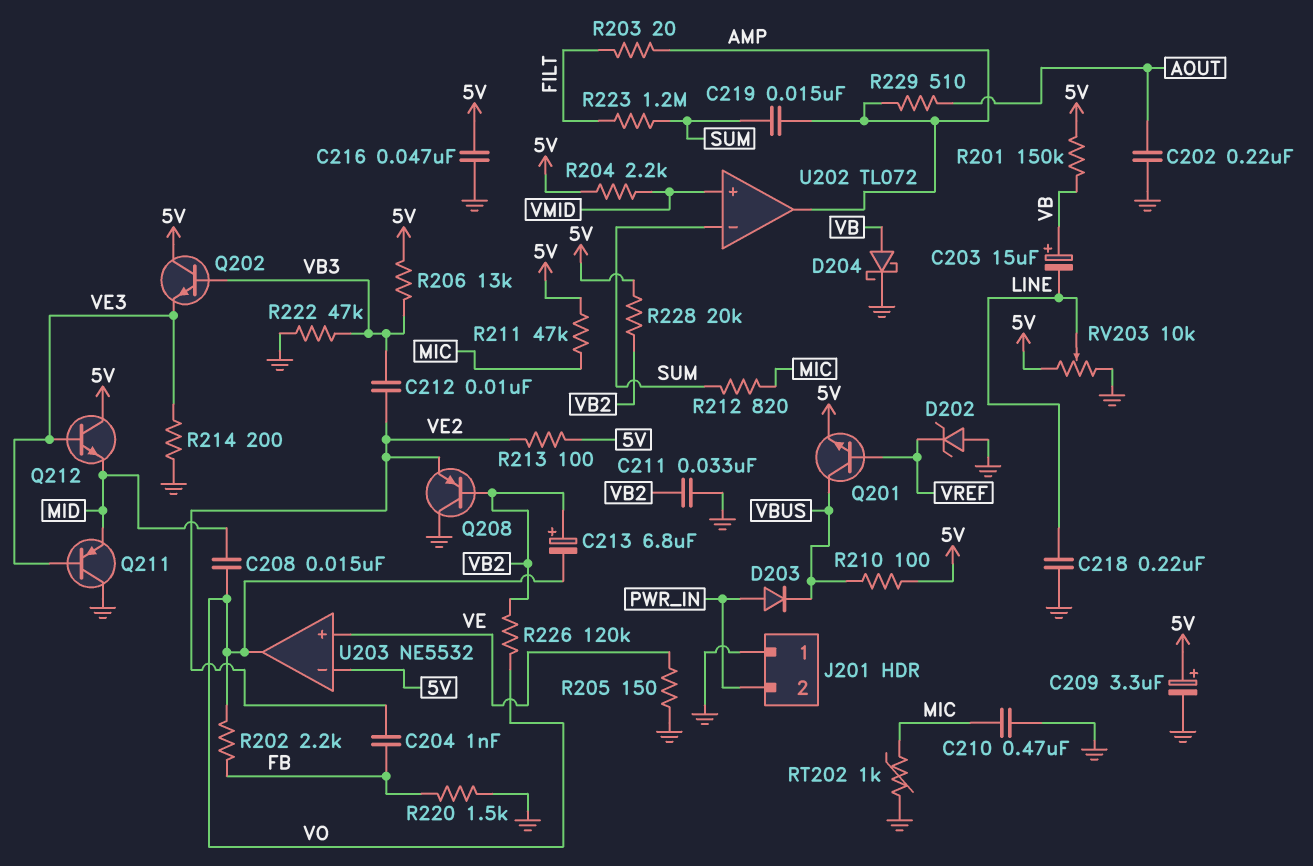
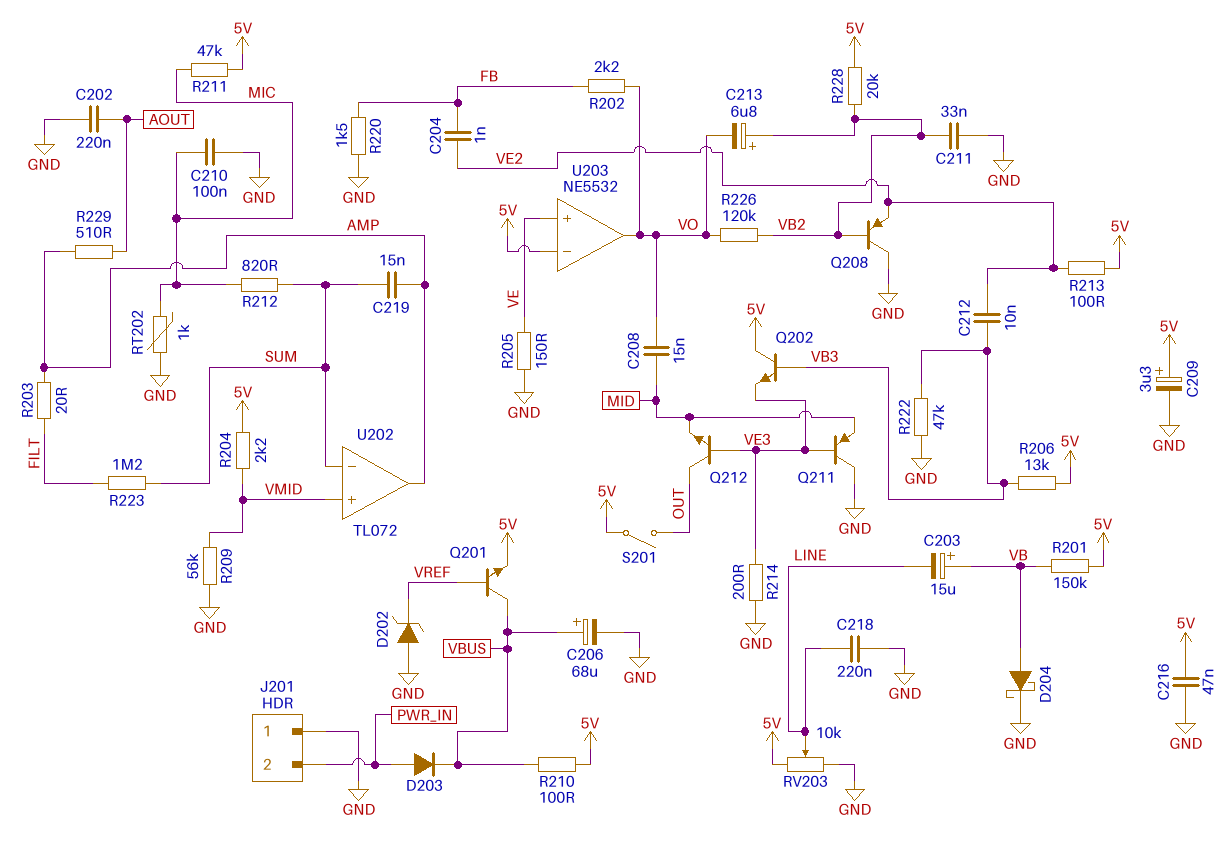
C206: none -> 68uF (plus VBUS, minus GND)
C210: 470nF (GND, MIC) -> 100nF (GND, MIC)
Q212: NPN (B VE3, C 5V, E MID) -> NPN (B VE3, C OUT, E MID)
R209: none -> 56k (GND, VMID)
S201: none -> switch (5V, OUT)

